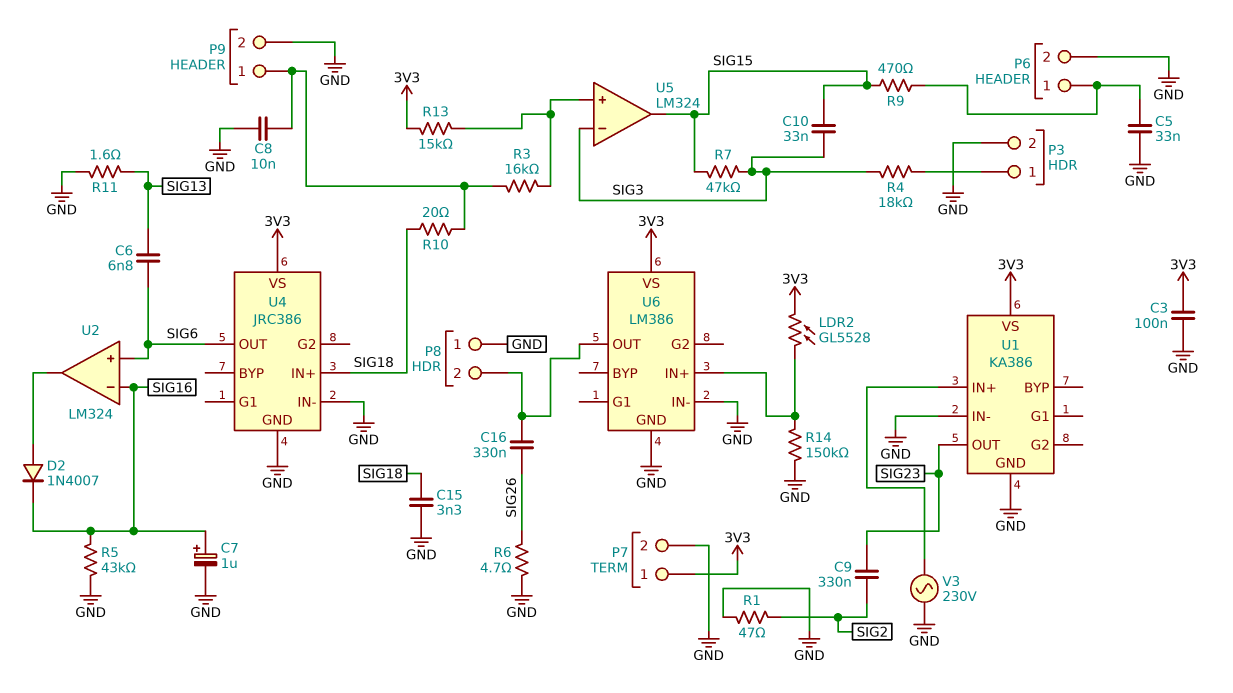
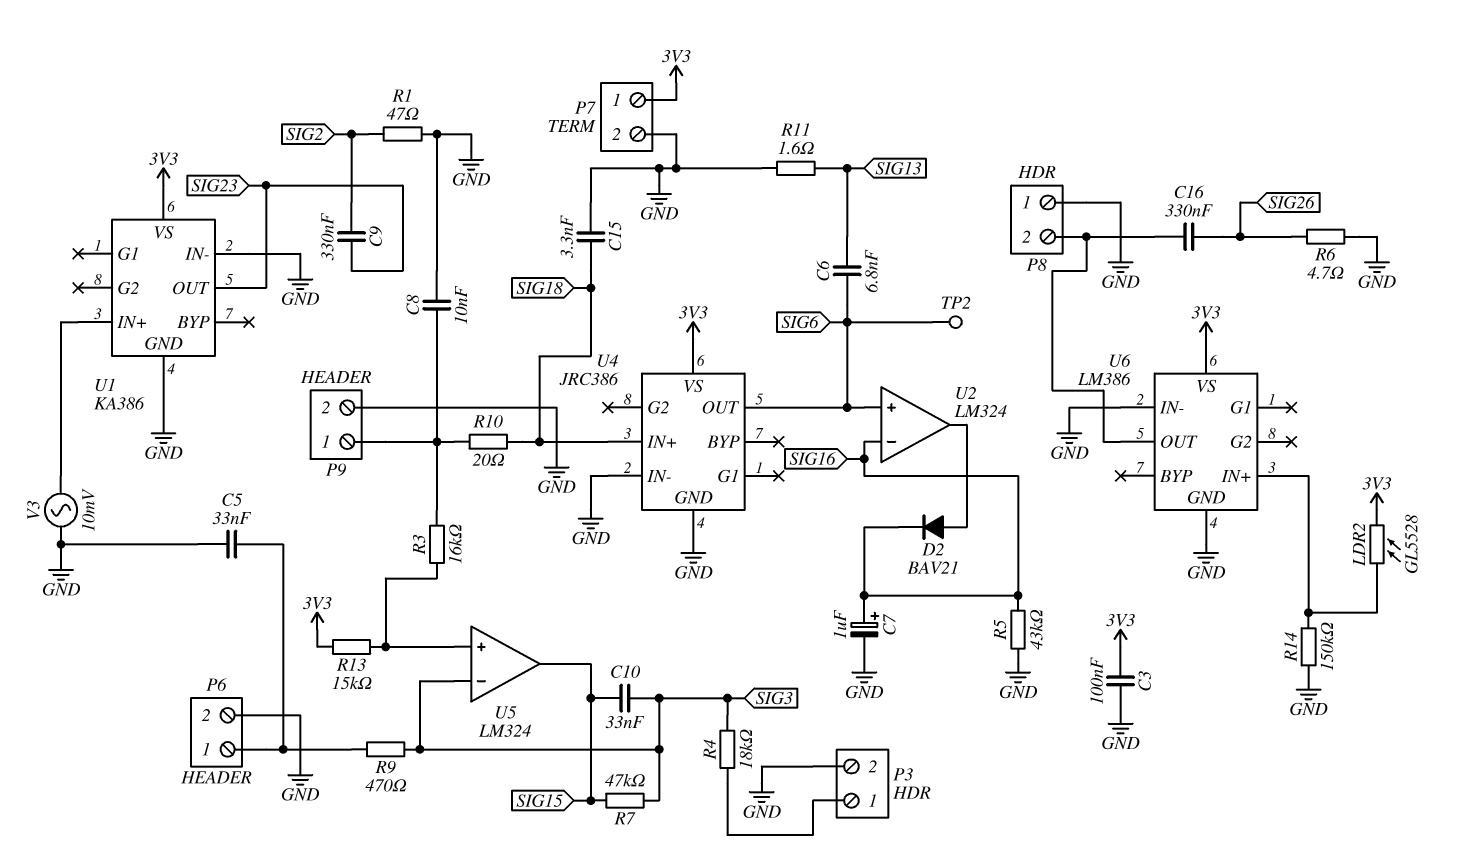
D2: diode 1N4007 (A U2/out, K SIG16) -> diode BAV21 (A U2/out, K SIG16)
R9: 470 (P6/1, SIG15) -> 470 (P6/1, SIG3)
TP2: none -> test point (SIG6)
V3: AC 230V (GND, U1/IN+) -> AC 10mV (GND, U1/IN+)

